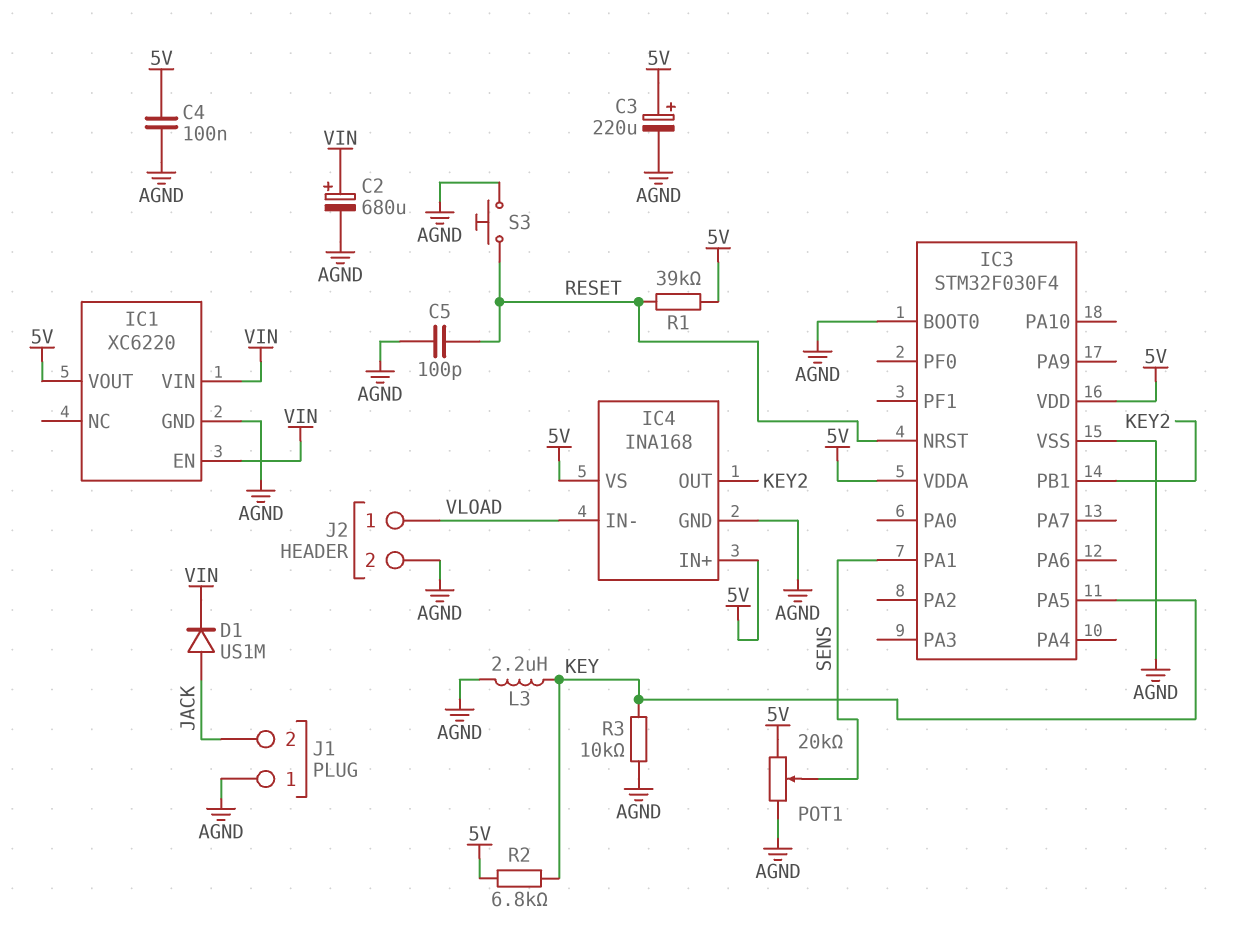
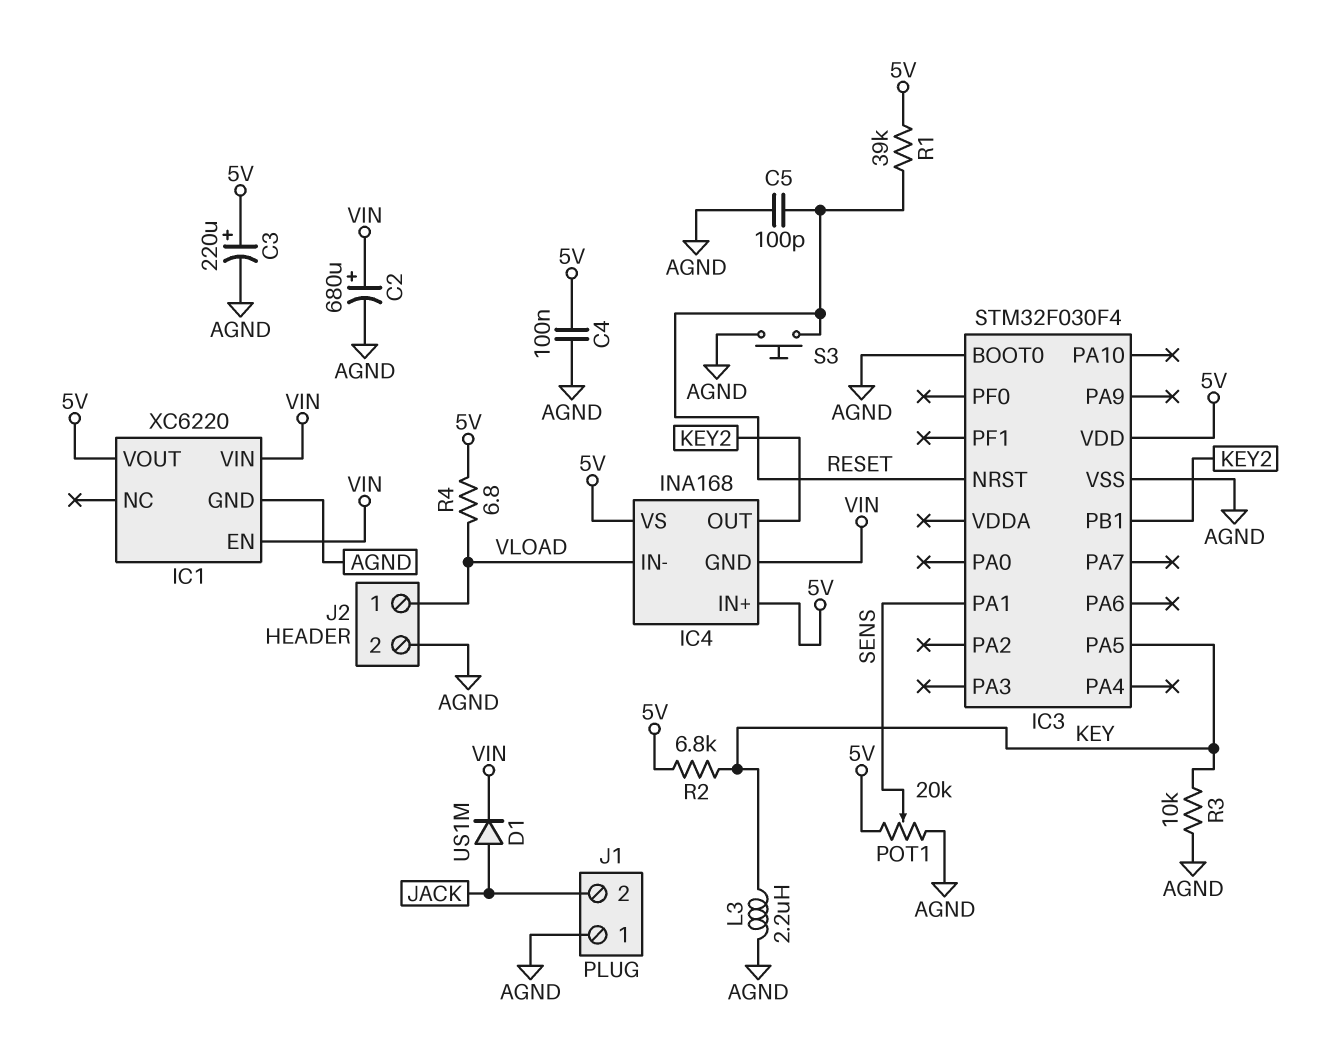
IC3 pin VDDA: 5V -> none
IC4 pin GND: AGND -> VIN
R4: none -> 6.8 (5V, VLOAD)

